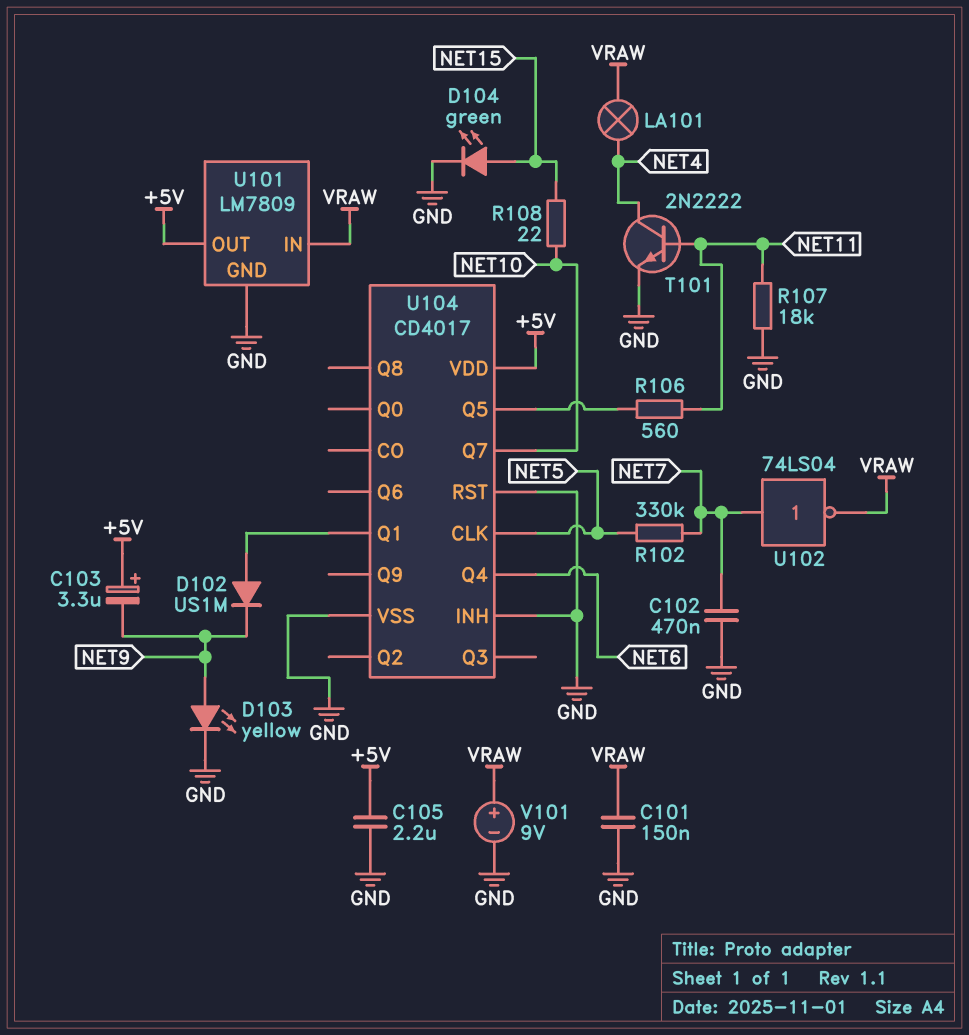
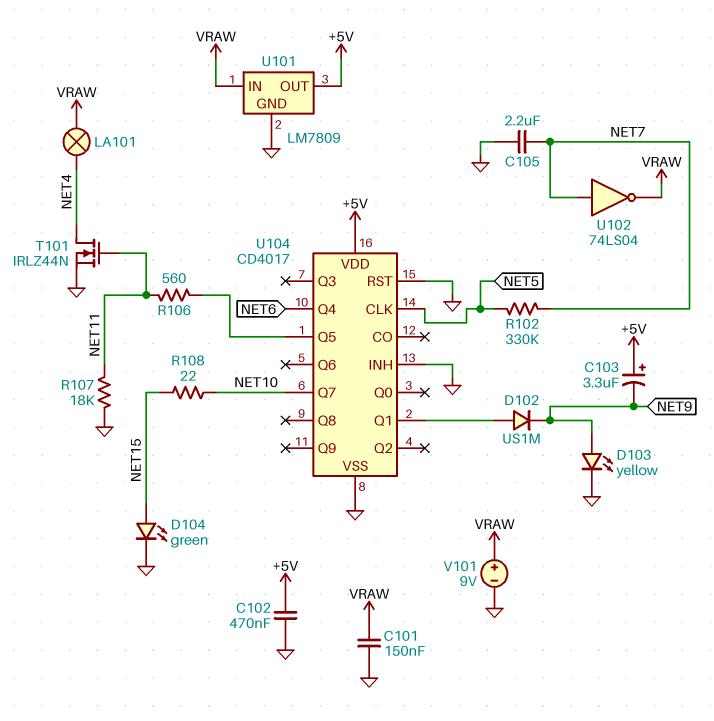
C102: 470nF (GND, NET7) -> 470nF (+5V, GND)
C105: 2.2uF (+5V, GND) -> 2.2uF (GND, NET7)
T101: NPN 2N2222 (B NET11, C NET4, E GND) -> NMOS IRLZ44N (G NET11, D NET4, S GND)

